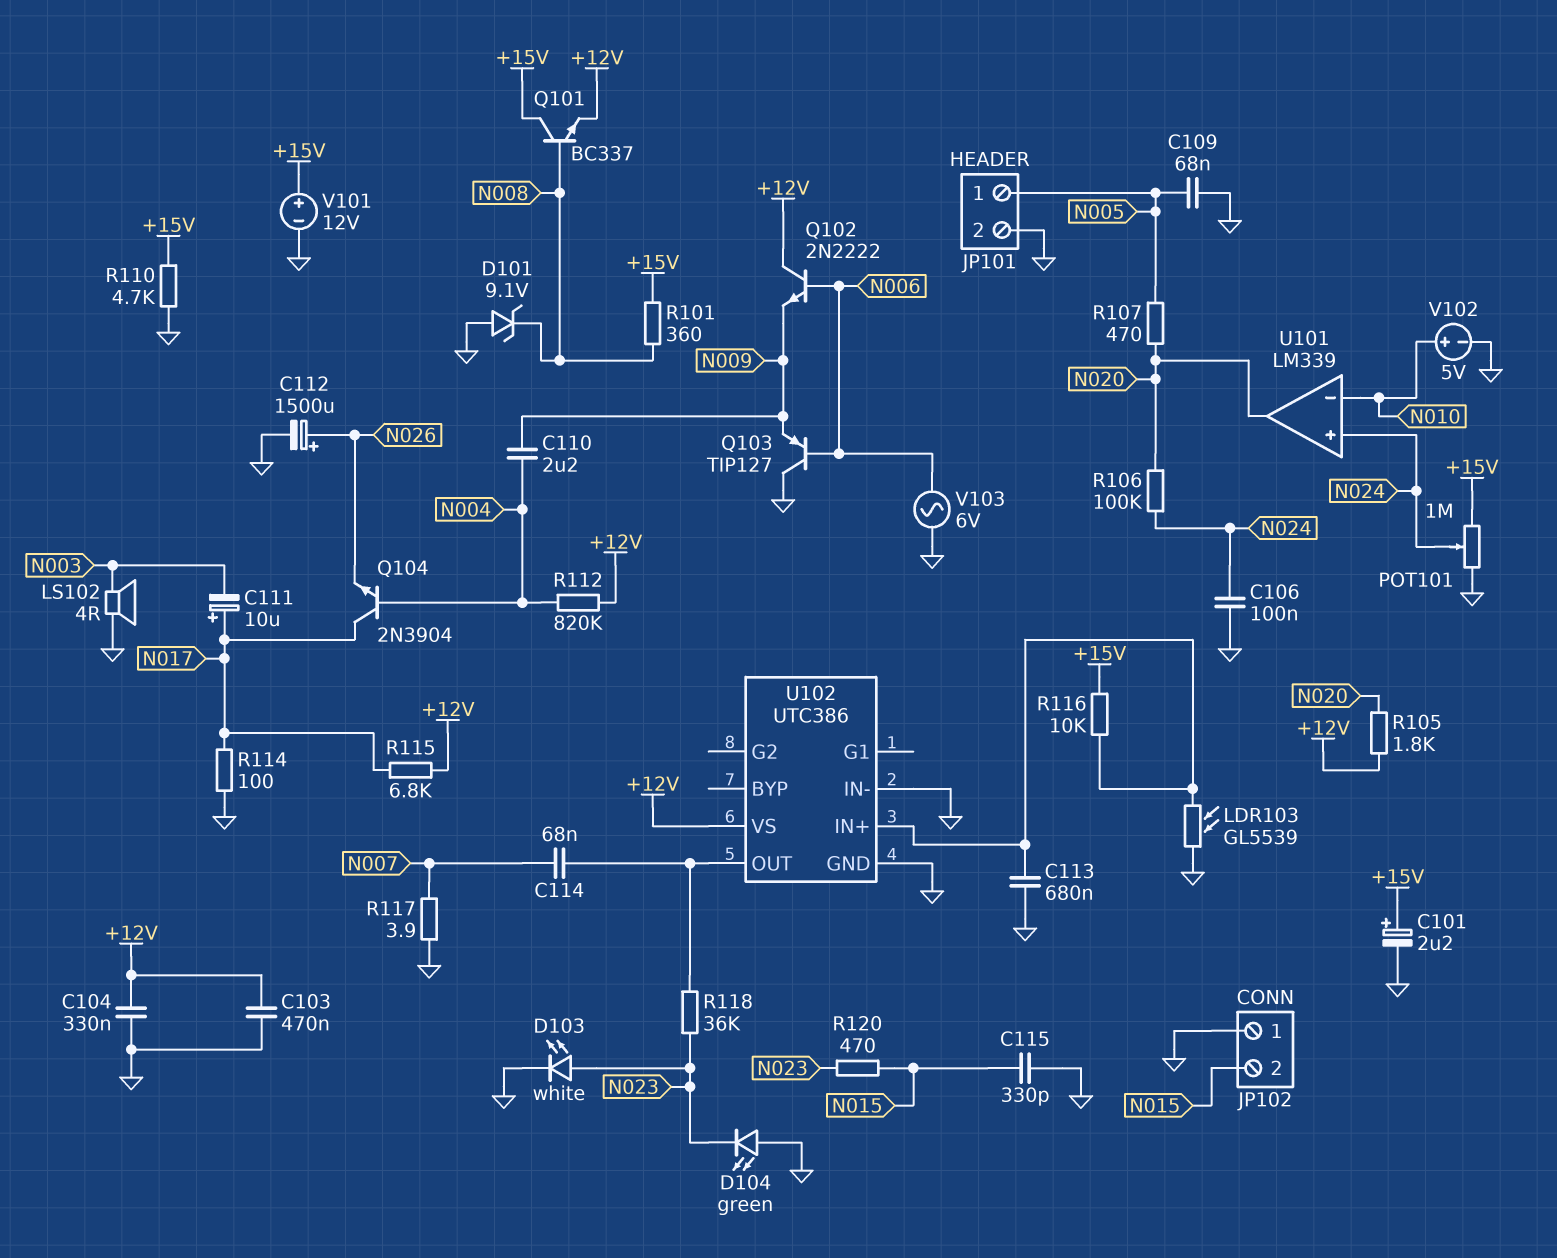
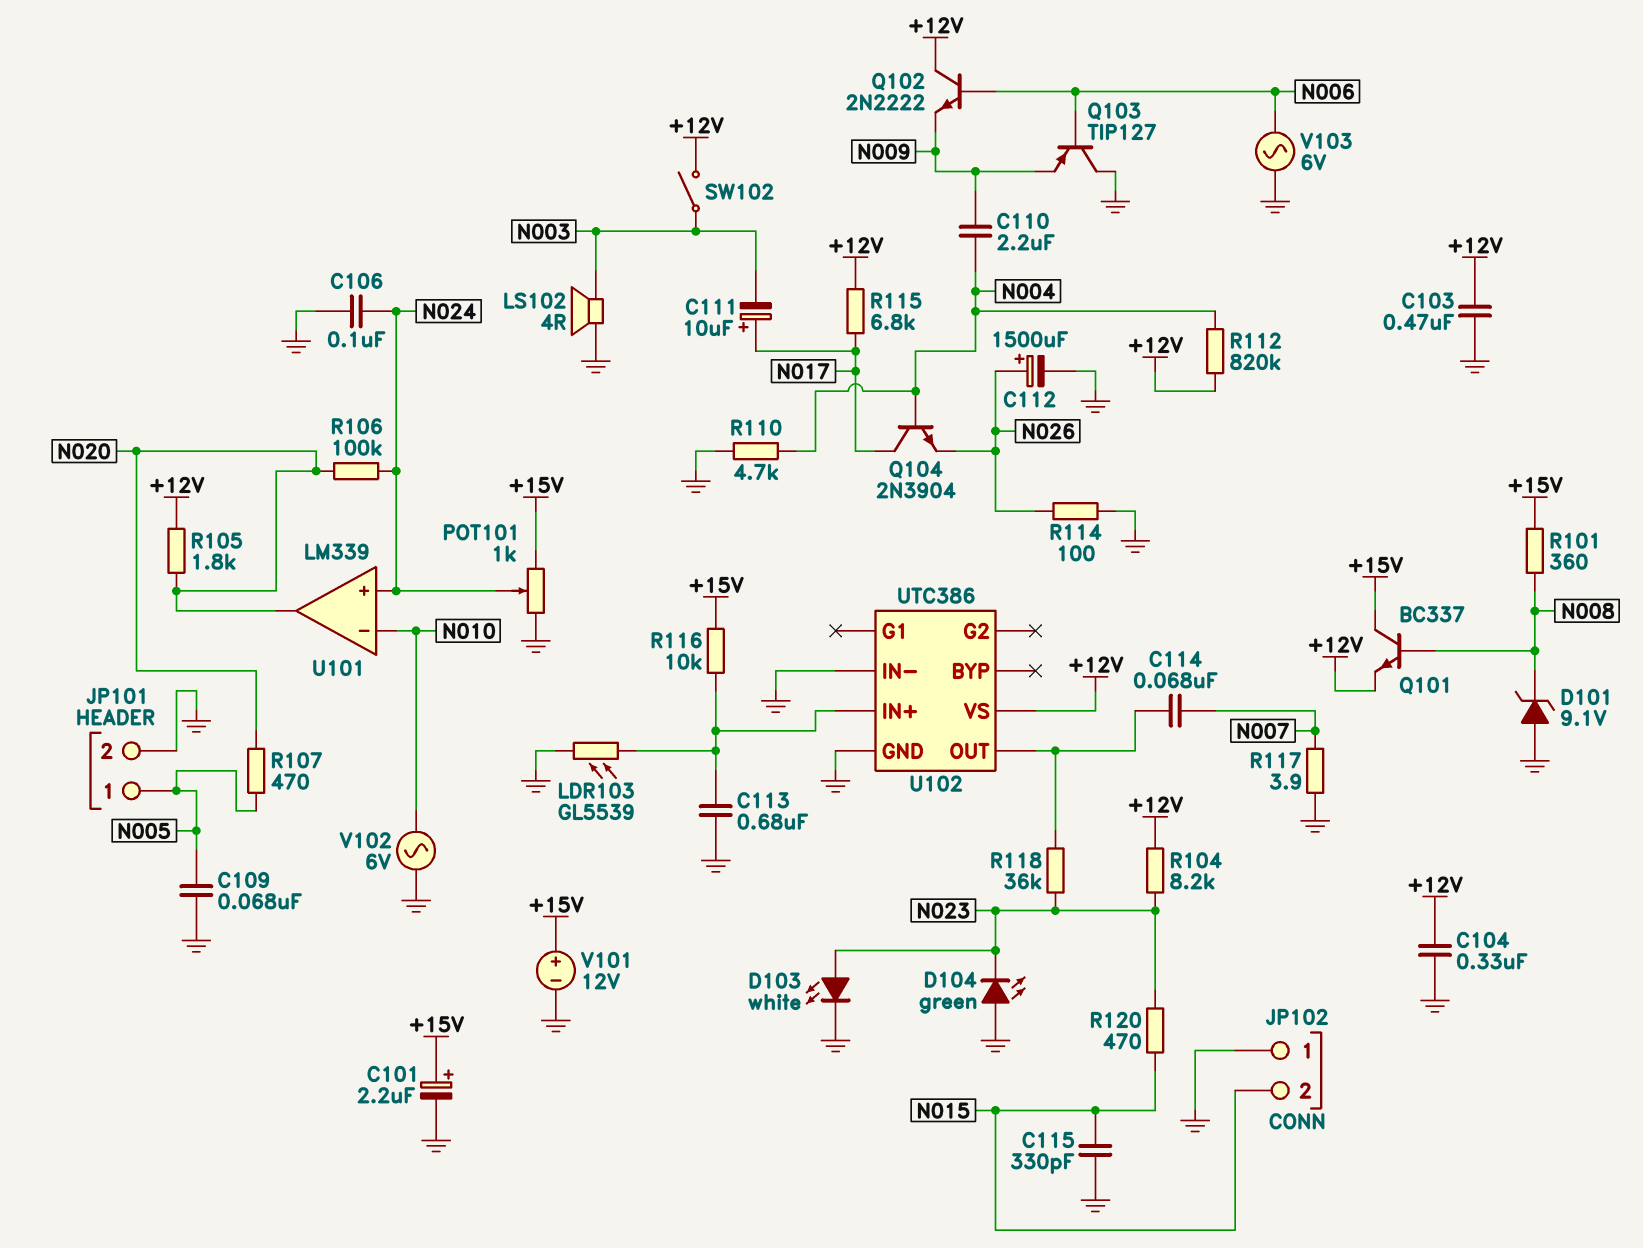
POT101: 1M (+15V, GND, wiper N024) -> 1k (+15V, GND, wiper N024)
R104: none -> 8.2k (+12V, N023)
R110: 4.7k (+15V, GND) -> 4.7k (GND, N004)
R114: 100 (GND, N017) -> 100 (GND, N026)
SW102: none -> switch (+12V, N003)
V102: 5V (plus N010, minus GND) -> AC 6V (GND, N010)

